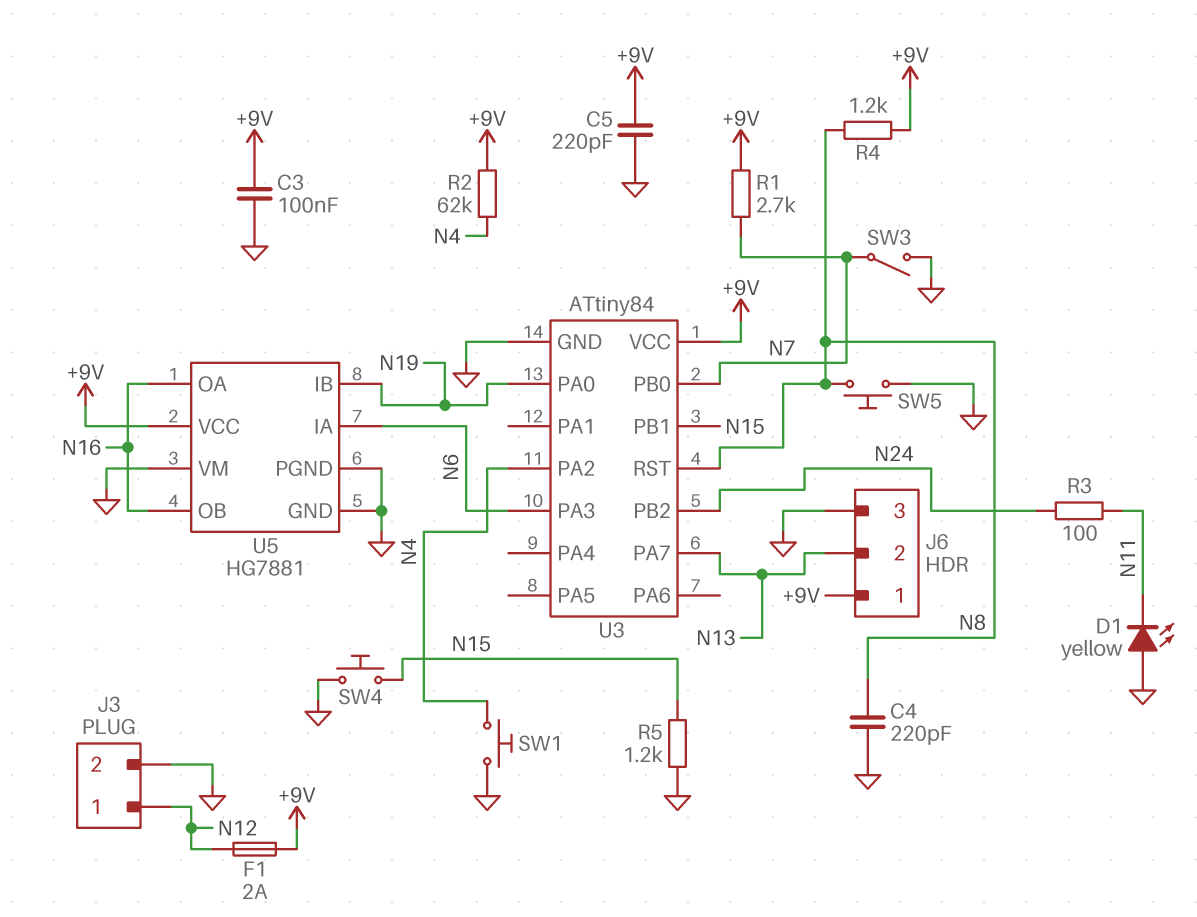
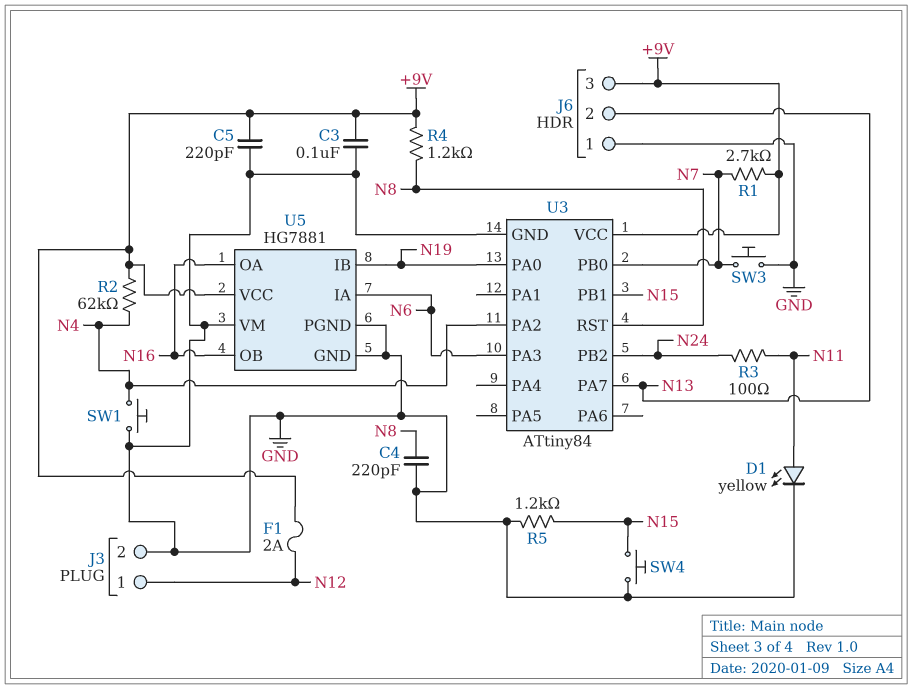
D1: LED yellow (A GND, K N11) -> LED yellow (A N11, K GND)
J6 pin 1: +9V -> GND
J6 pin 3: GND -> +9V
SW3: switch (GND, N7) -> button (GND, N7)
SW5: button (GND, N8) -> none

